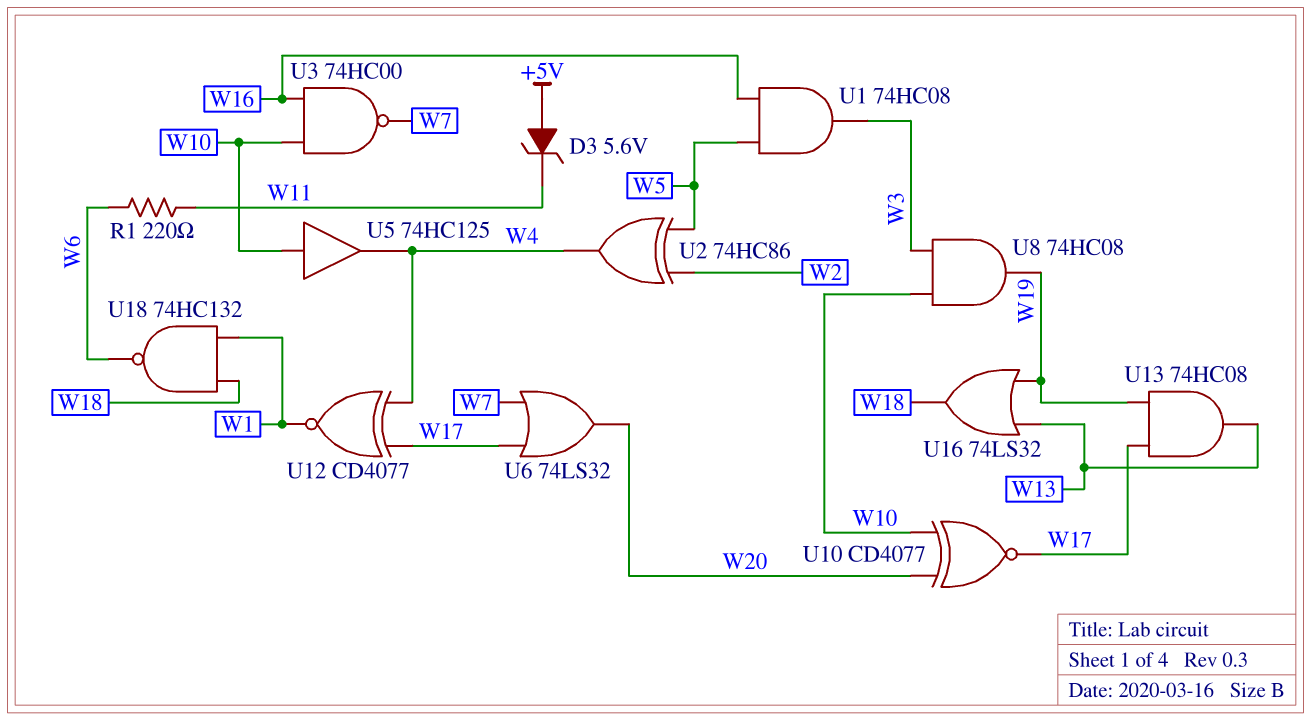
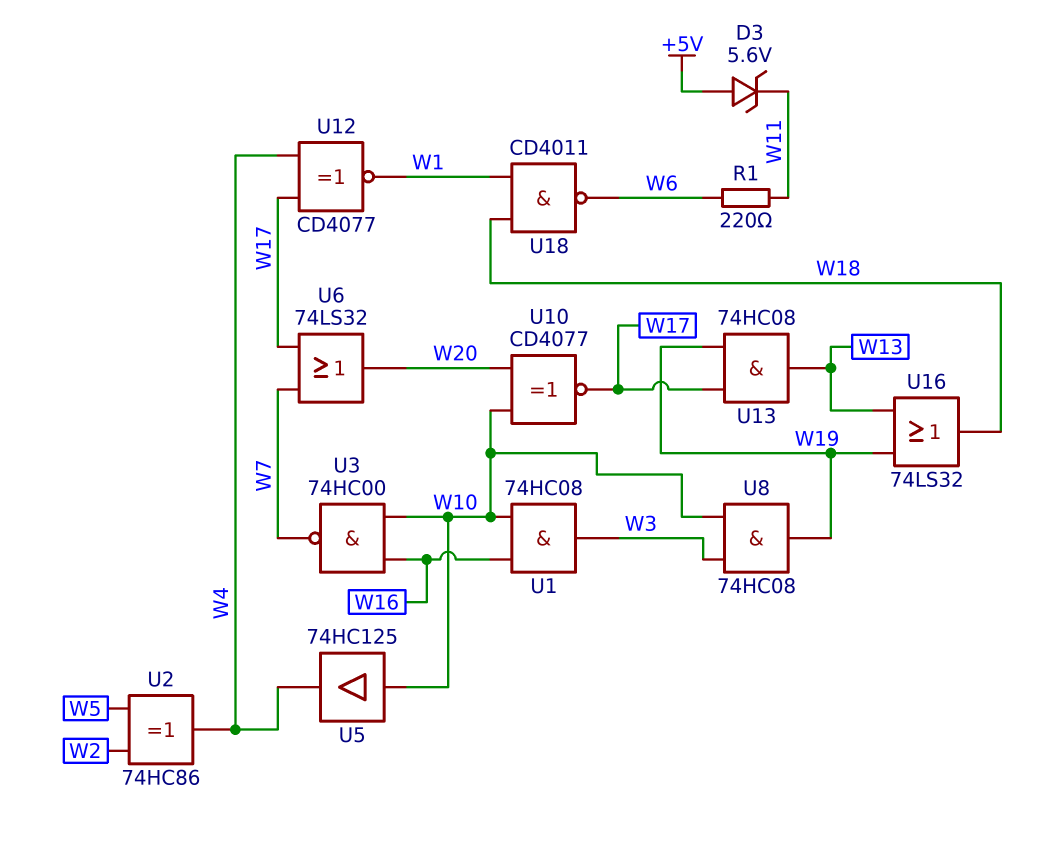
U1: AND 74HC08 (in W5, in W16, out W3) -> AND 74HC08 (in W10, in W16, out W3)
U18: NAND 74HC132 (in W1, in W18, out W6) -> NAND CD4011 (in W1, in W18, out W6)

